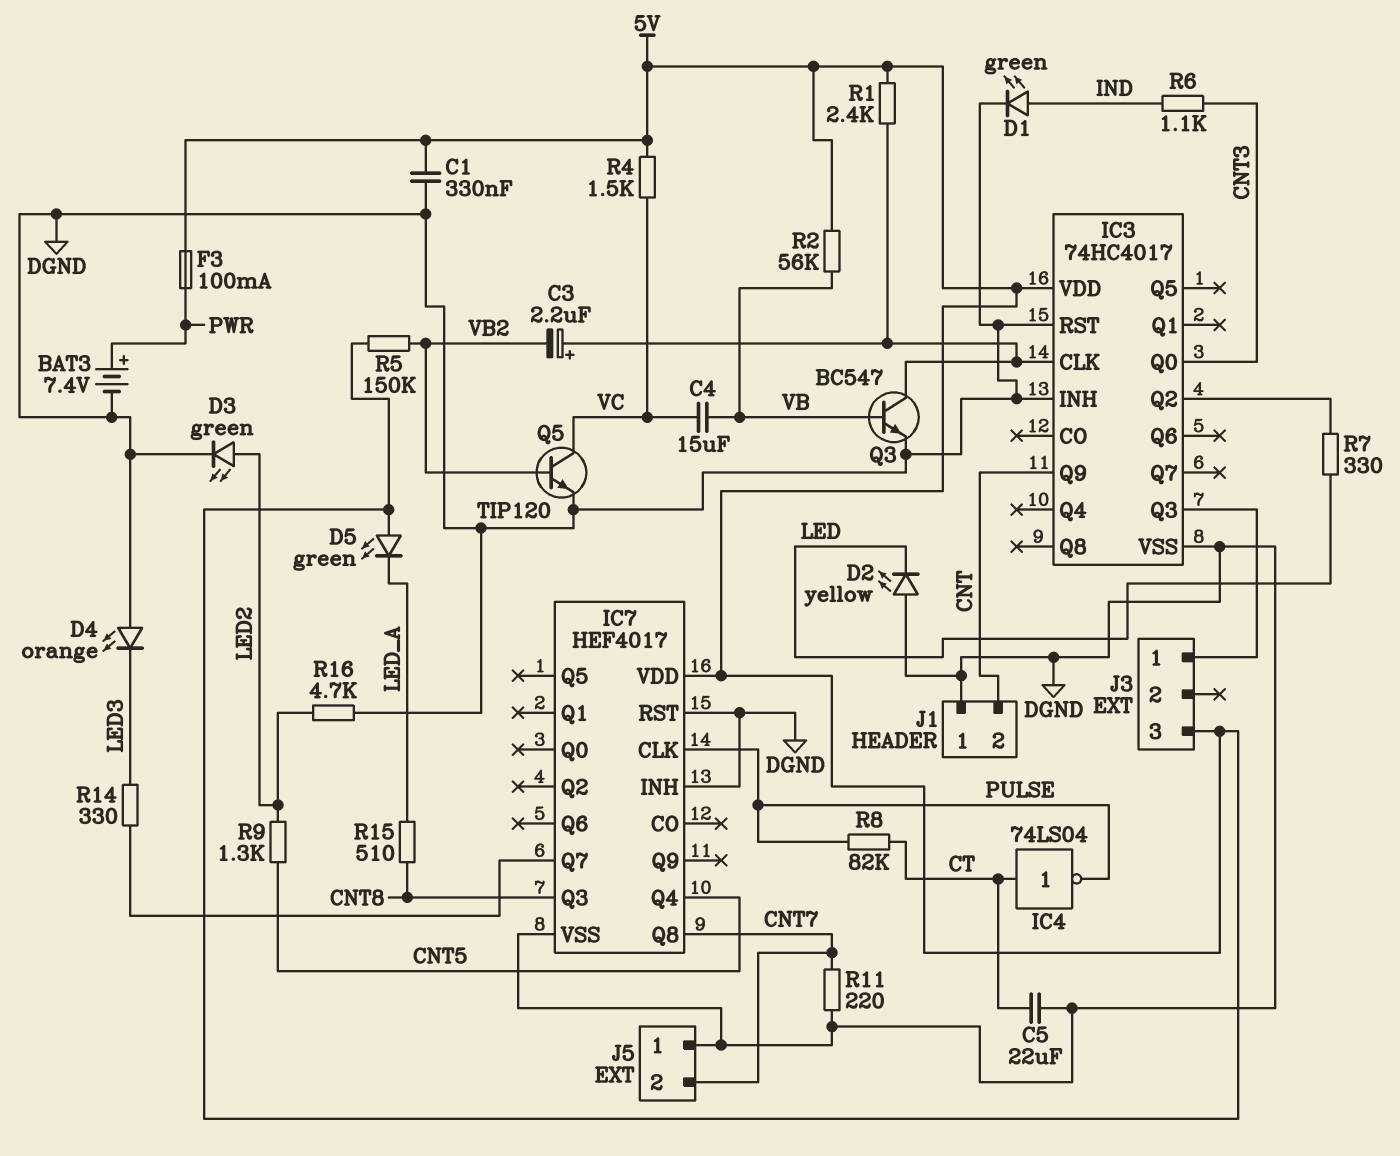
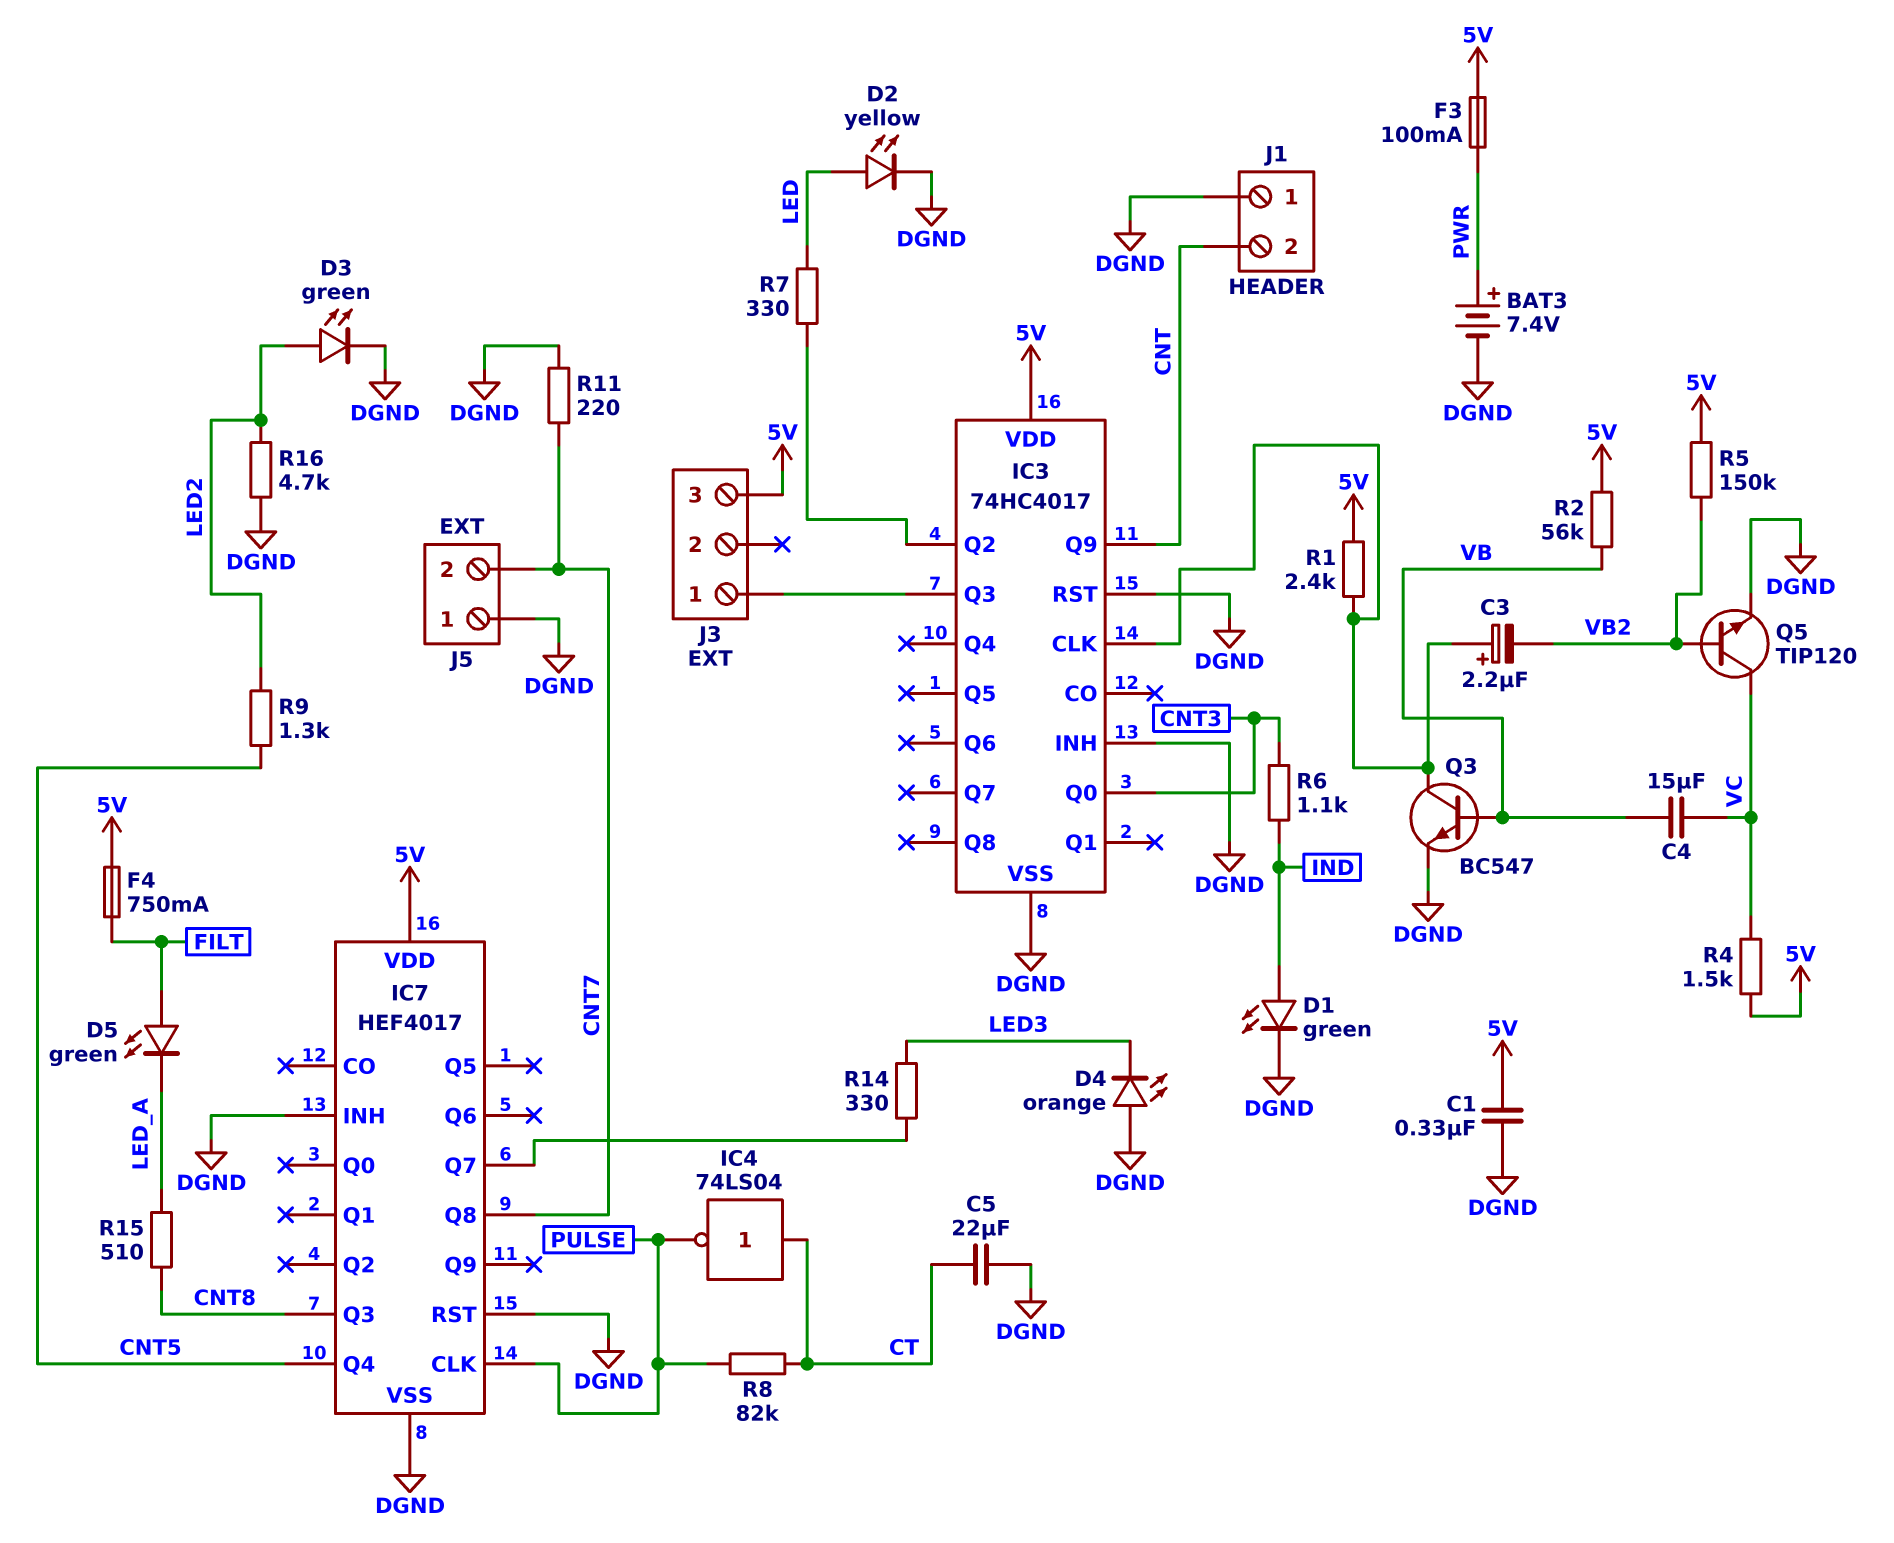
D2: LED yellow (A DGND, K LED) -> LED yellow (A LED, K DGND)
D5: LED green (A 5V, K LED_A) -> LED green (A FILT, K LED_A)
F4: none -> 750mA (5V, FILT)

